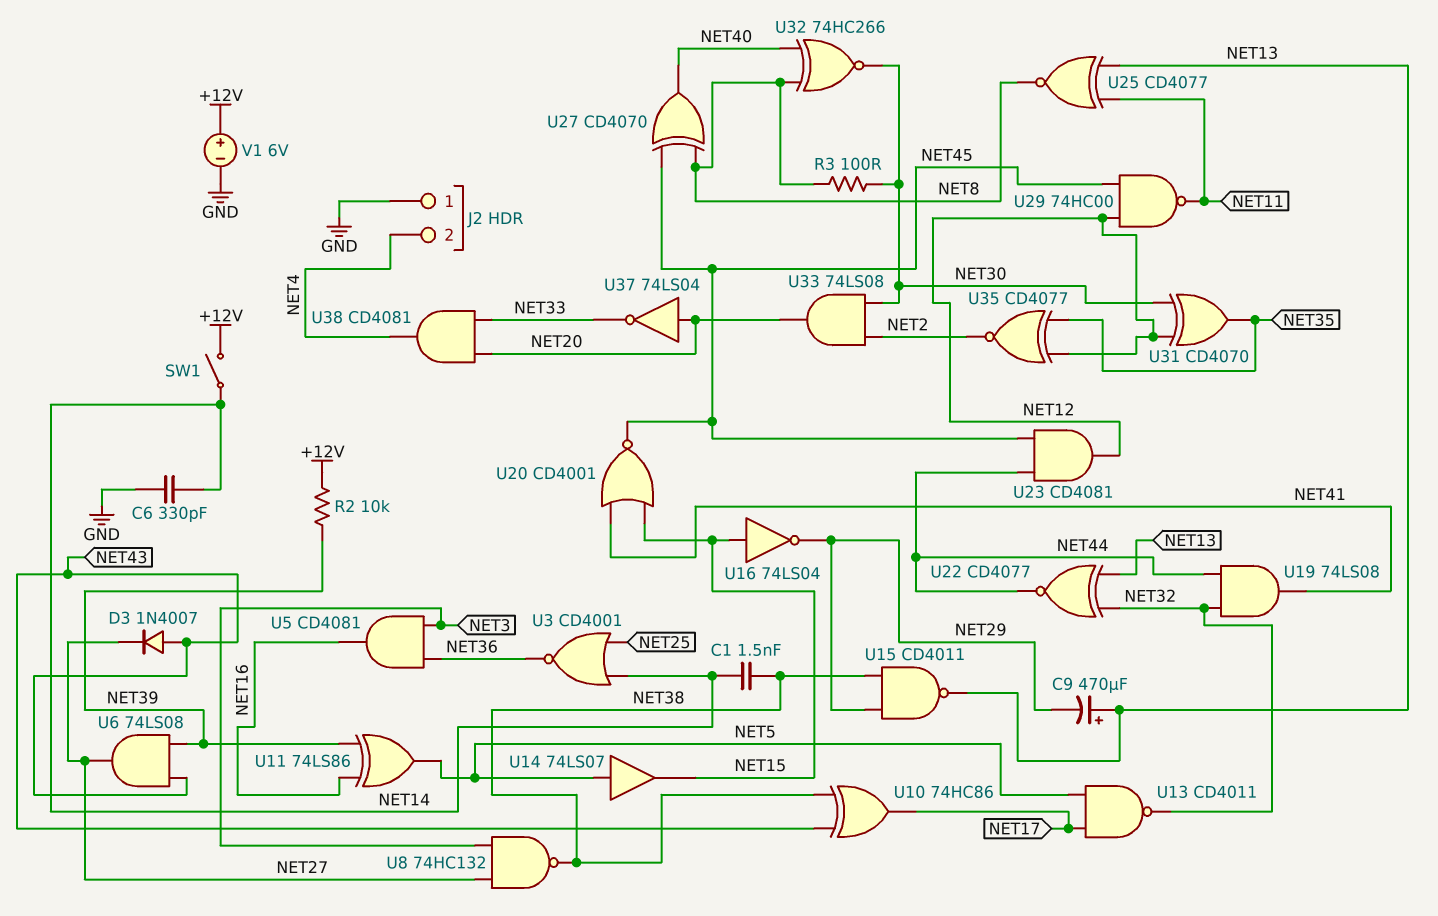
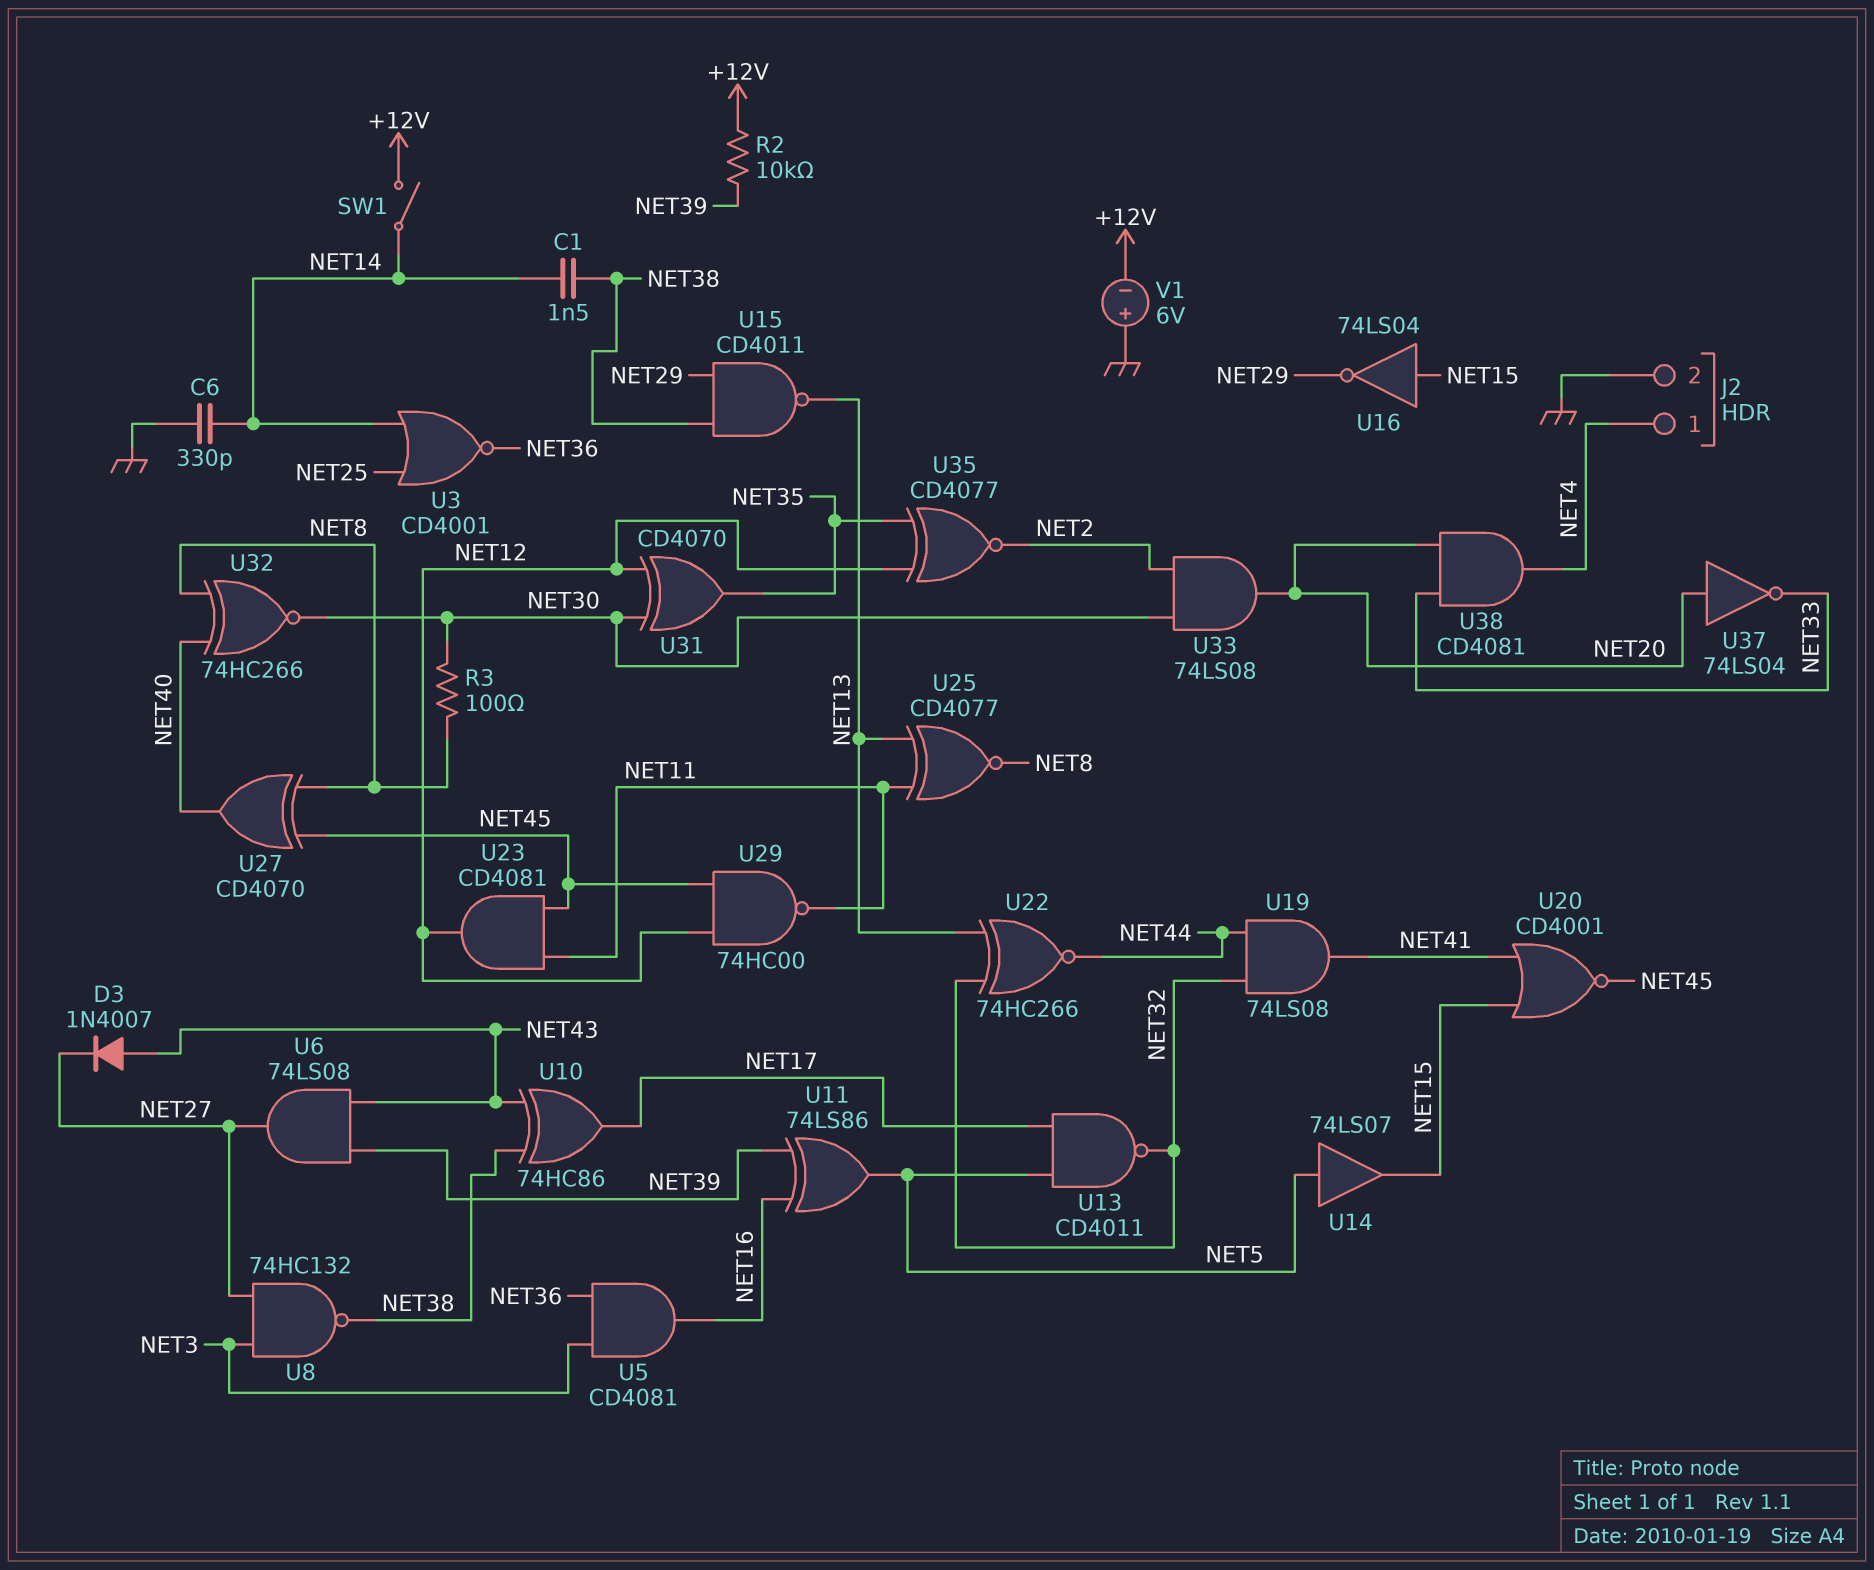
C9: 470uF (plus NET13, minus NET29) -> none
J2 pin 1: GND -> NET4
J2 pin 2: NET4 -> GND
U22: XNOR CD4077 (in NET13, in NET32, out NET44) -> XNOR 74HC266 (in NET13, in NET32, out NET44)
U23: AND CD4081 (in NET44, in NET45, out NET12) -> AND CD4081 (in NET11, in NET45, out NET12)
V1: 6V (plus +12V, minus GND) -> 6V (plus GND, minus +12V)

